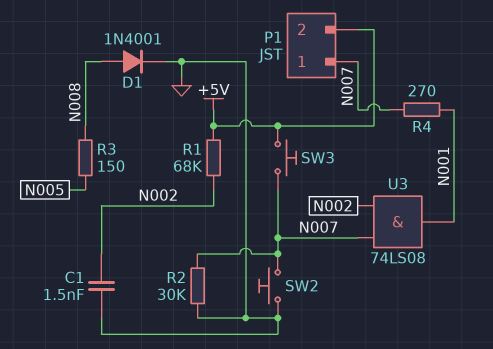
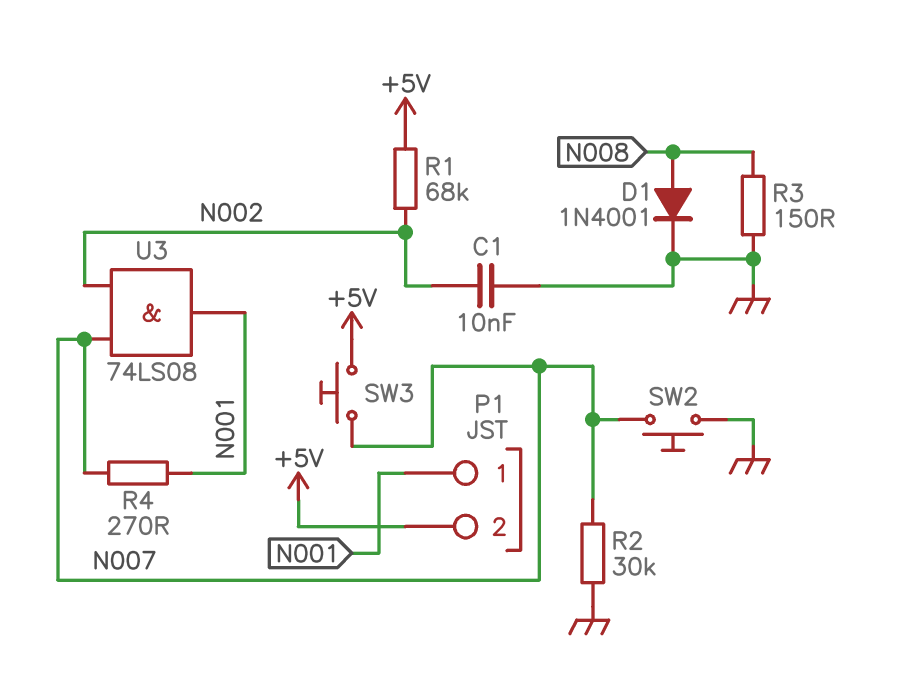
C1: 1.5nF (GND, N002) -> 10nF (GND, N002)
P1 pin 1: N007 -> N001
R3: 150 (N005, N008) -> 150 (GND, N008)

